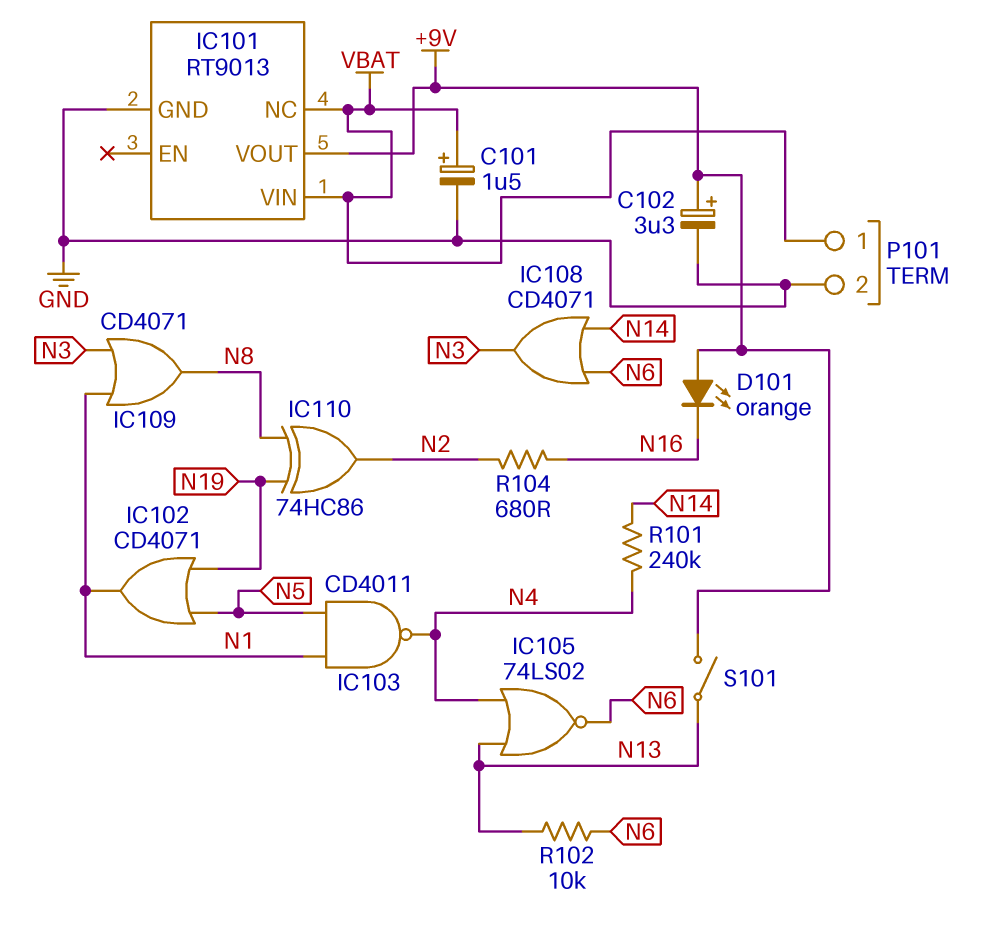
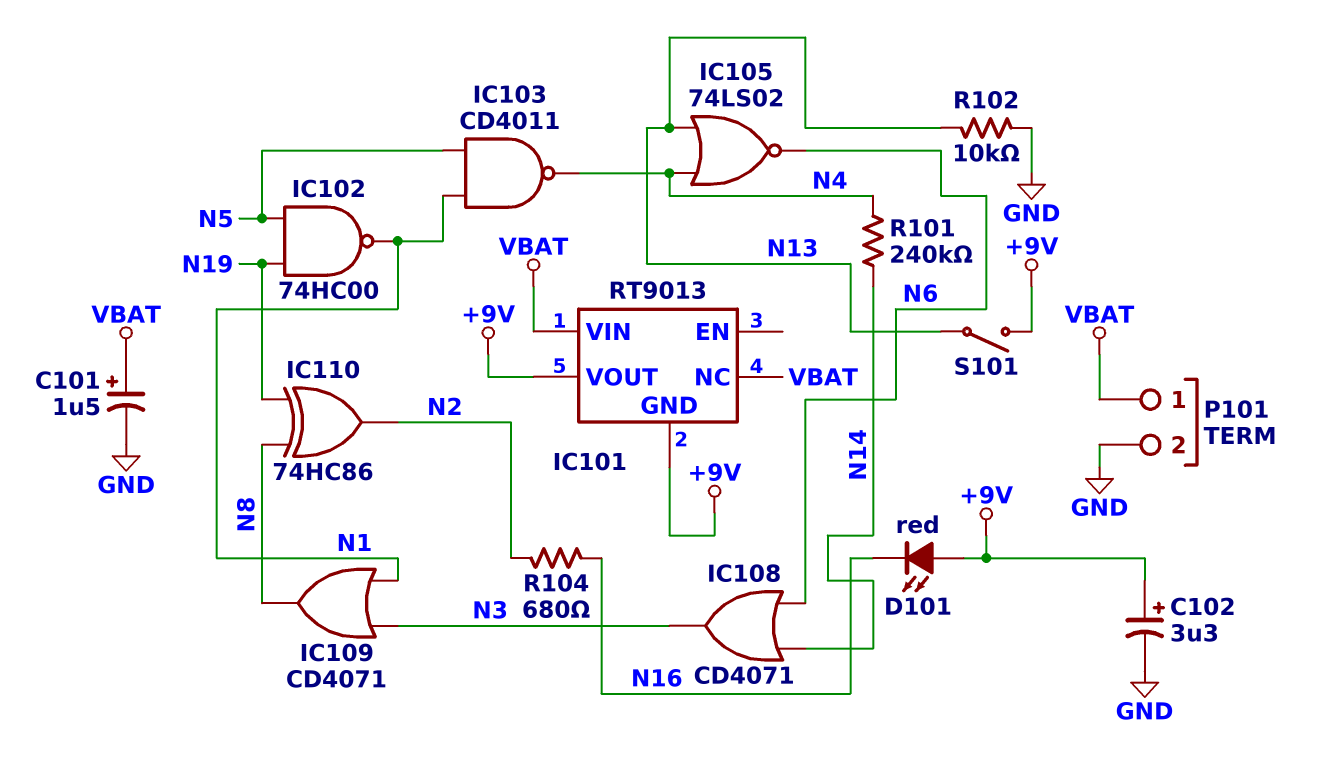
D101: LED orange (A +9V, K N16) -> LED red (A +9V, K N16)
IC101 pin GND: GND -> +9V
IC102: OR CD4071 (in N5, in N19, out N1) -> NAND 74HC00 (in N5, in N19, out N1)
R102: 10k (N6, N13) -> 10k (GND, N13)

